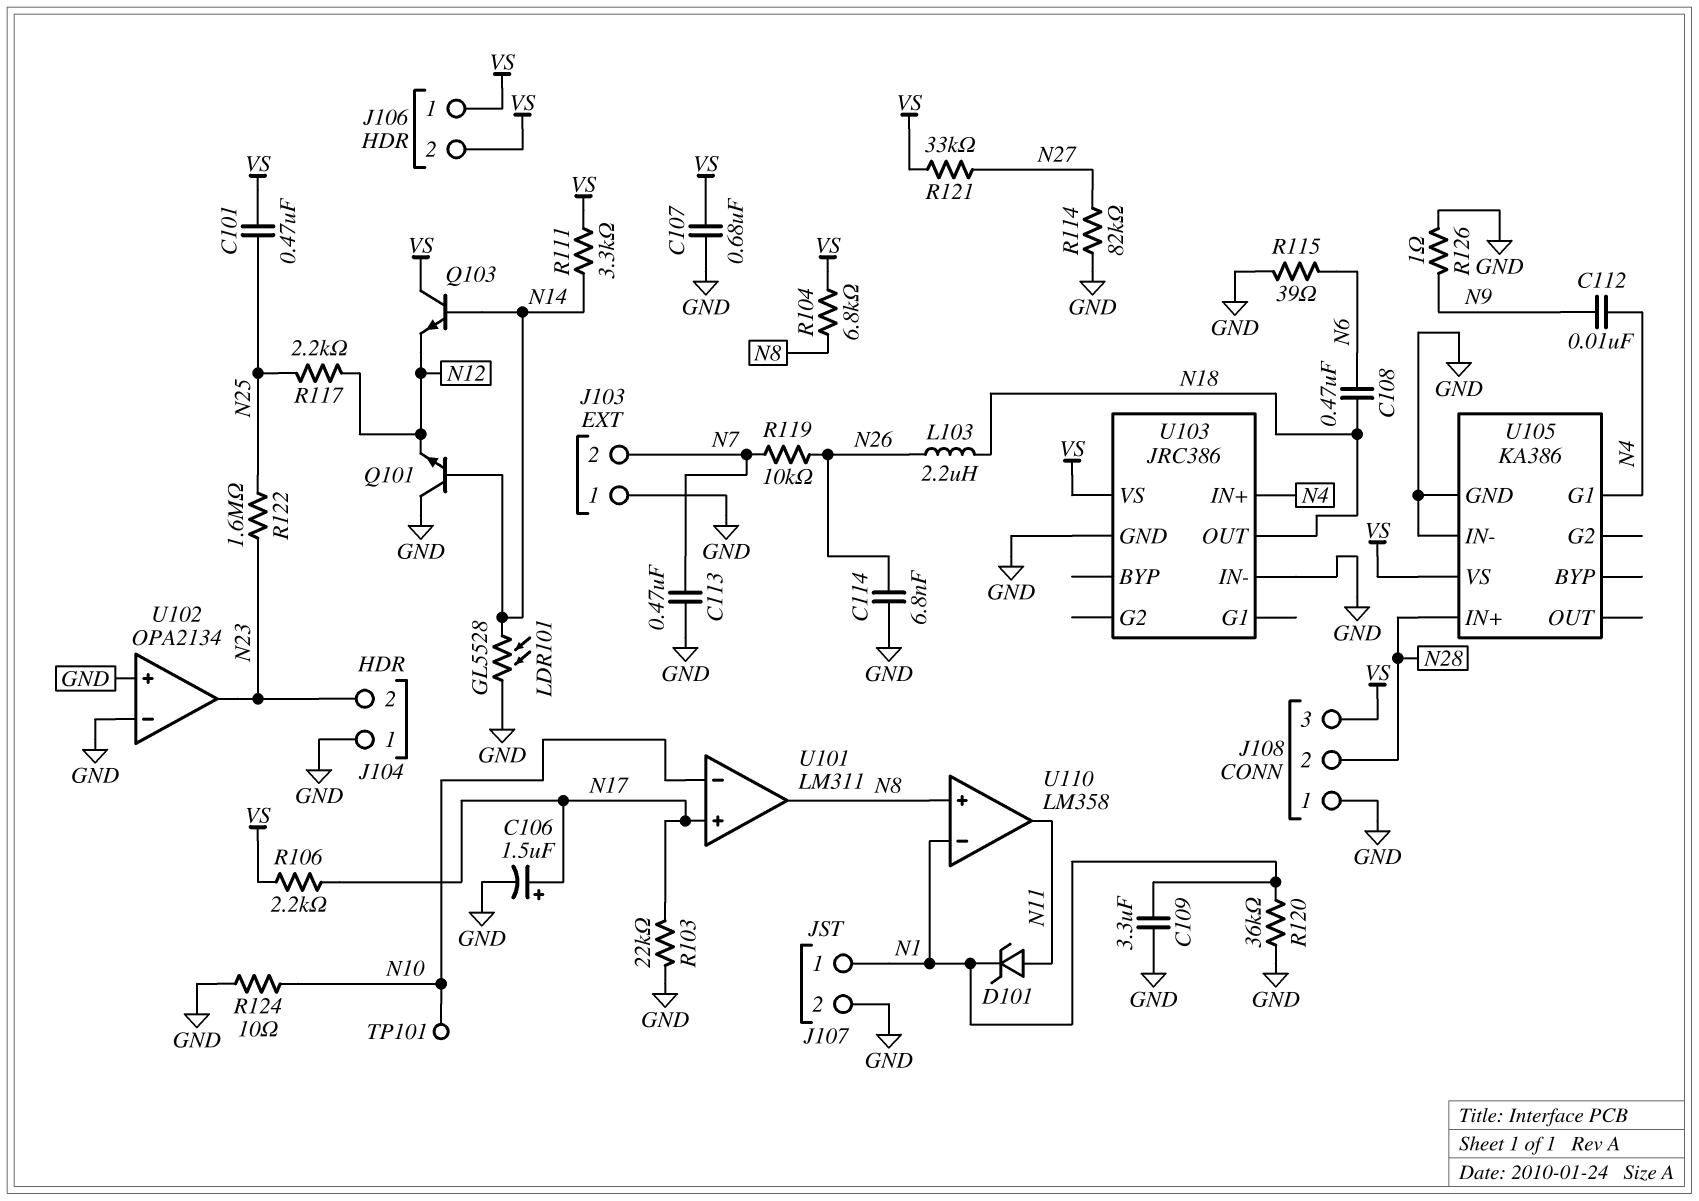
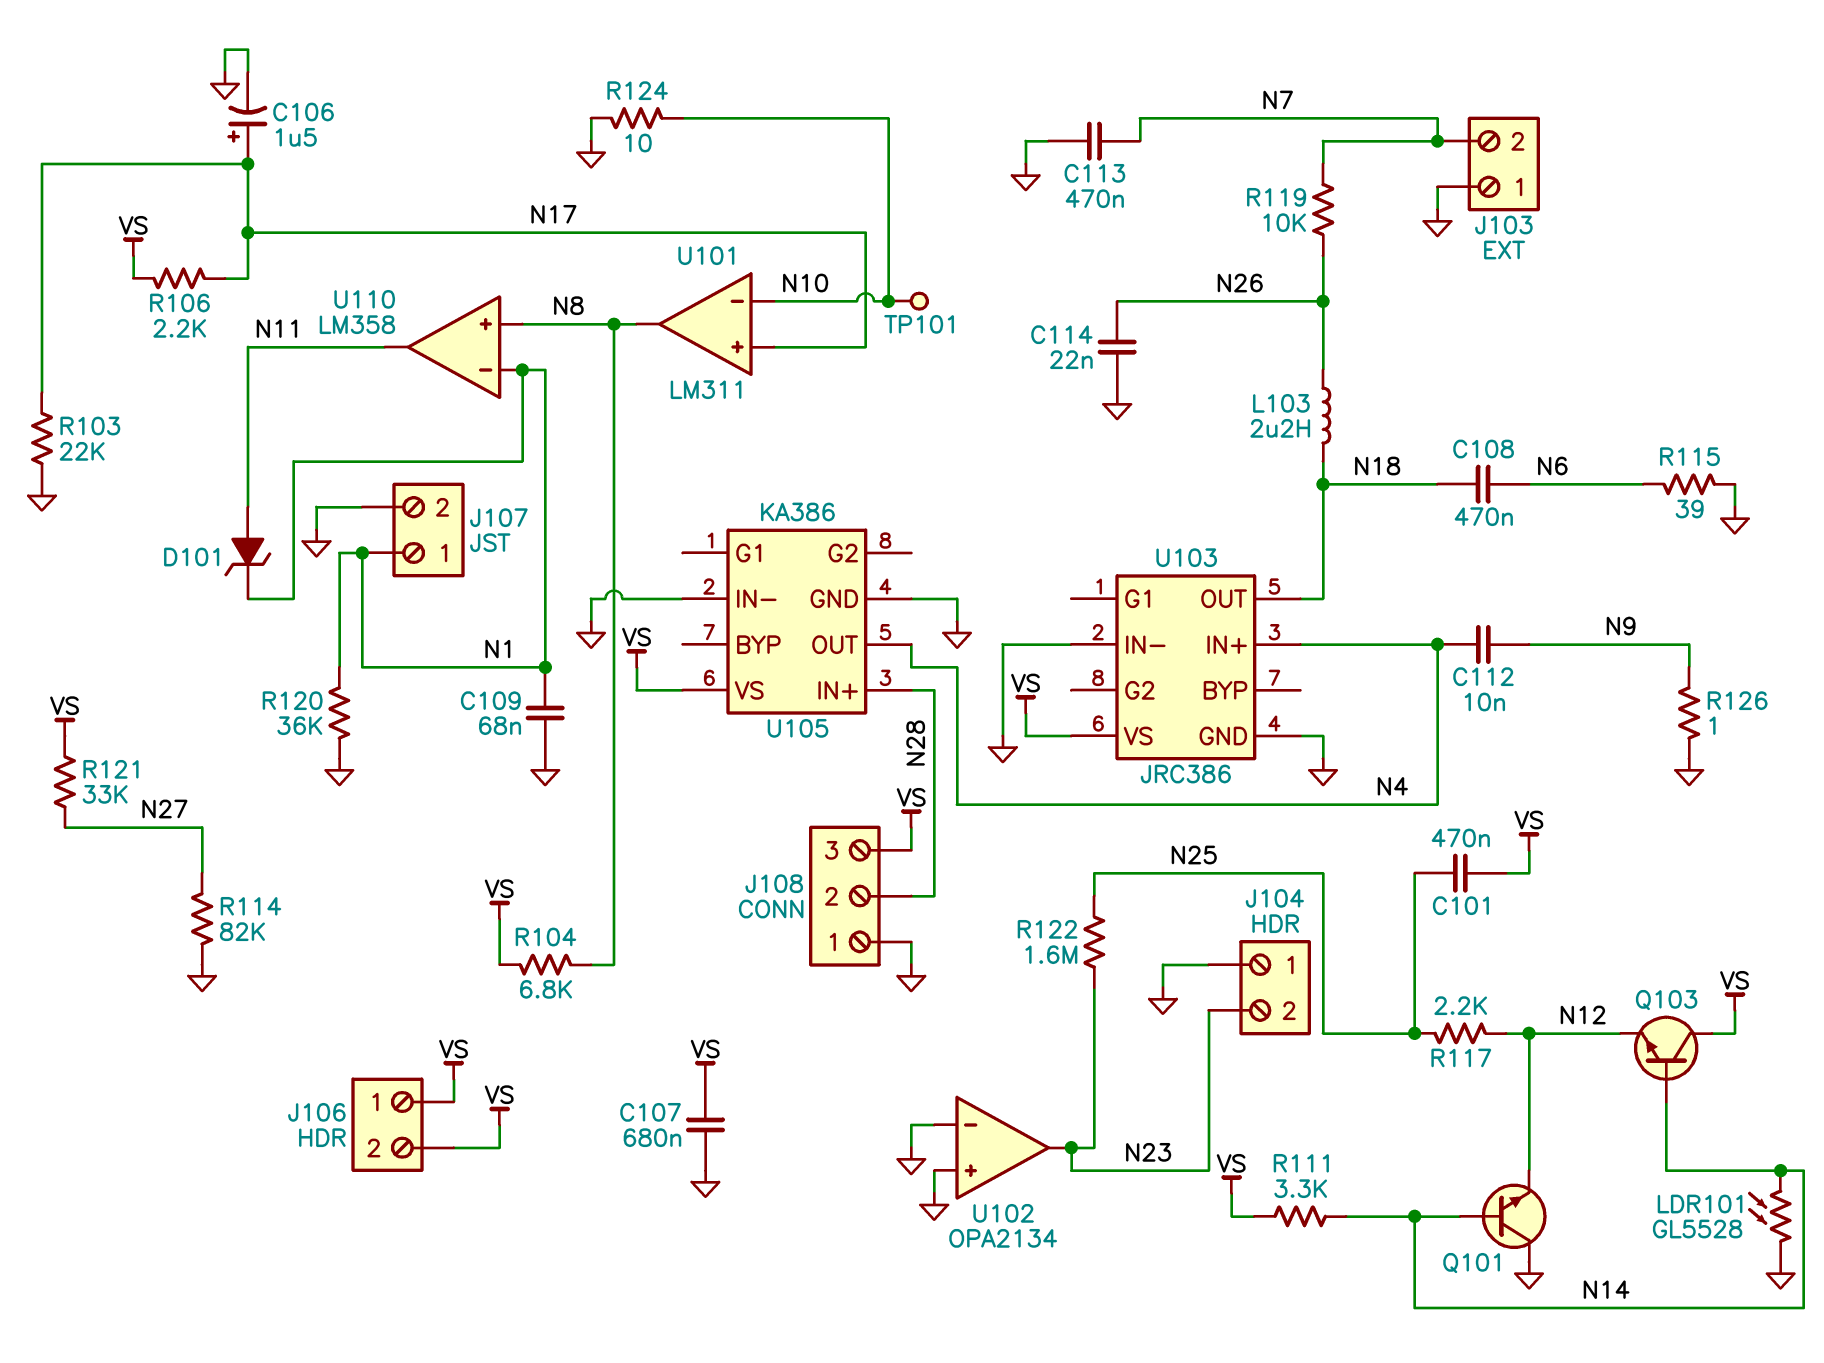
C109: 3.3uF (GND, N1) -> 68nF (GND, N1)
C114: 6.8nF (GND, N26) -> 22nF (GND, N26)
U105 pin G1: N4 -> none
U105 pin OUT: none -> N4

